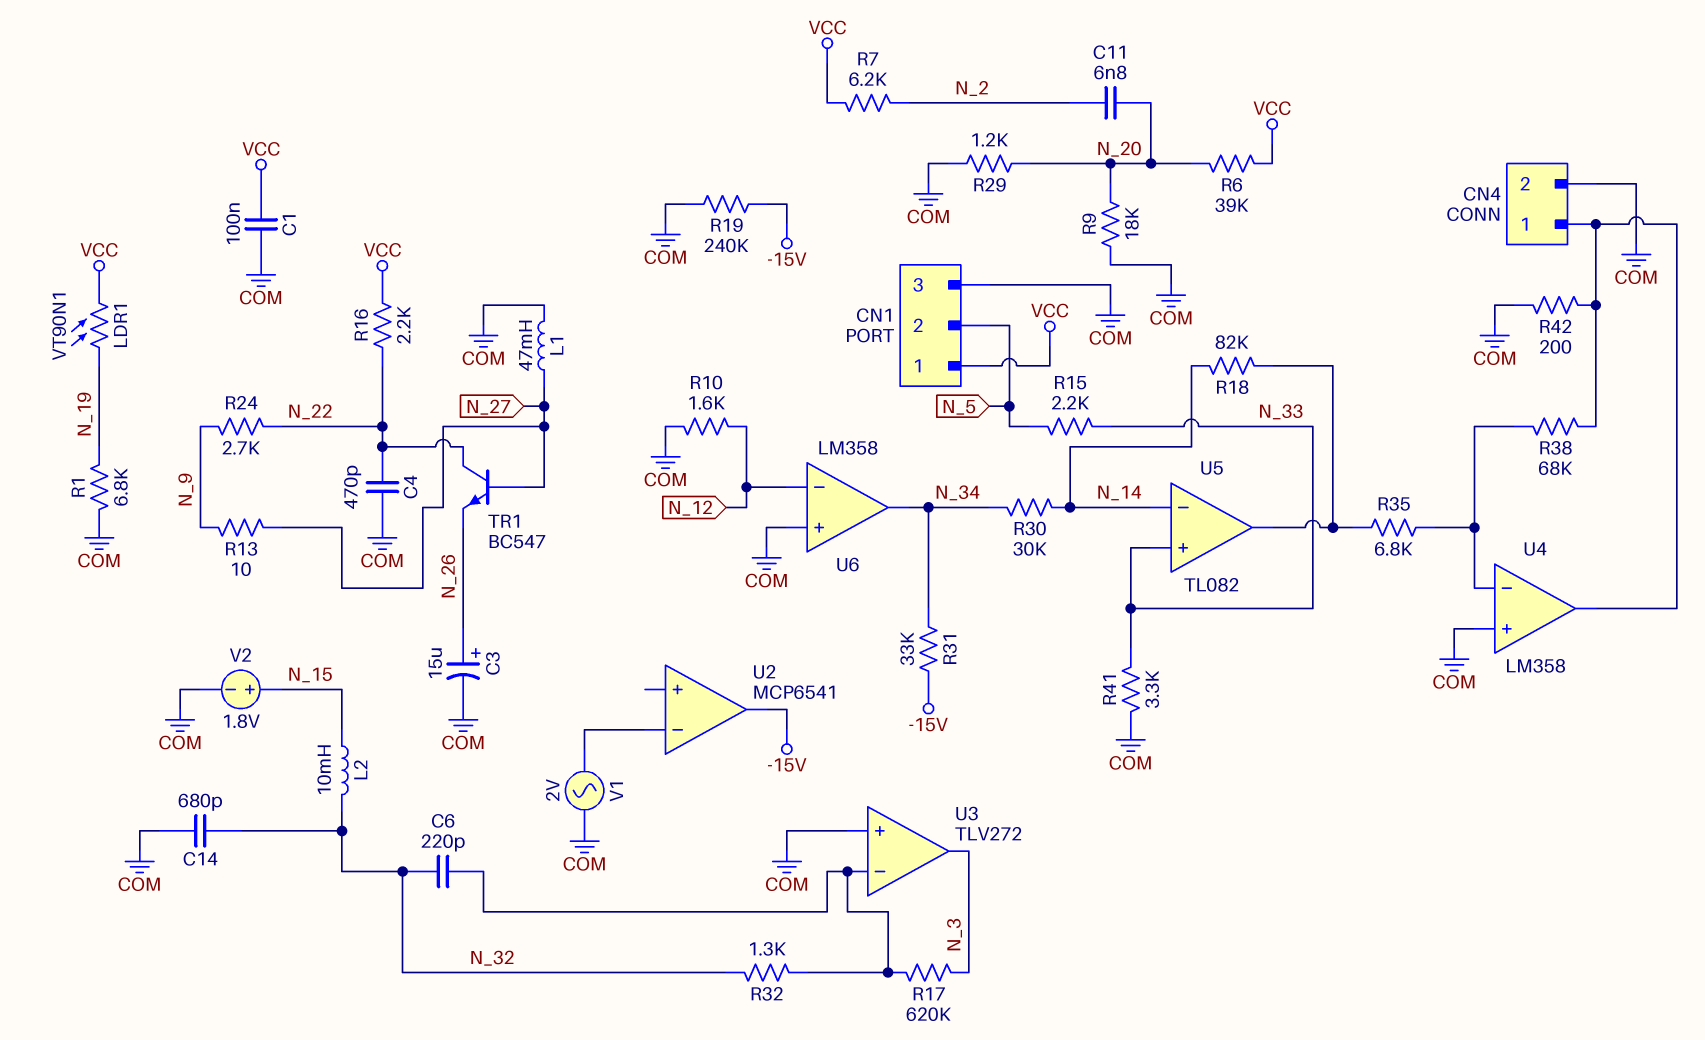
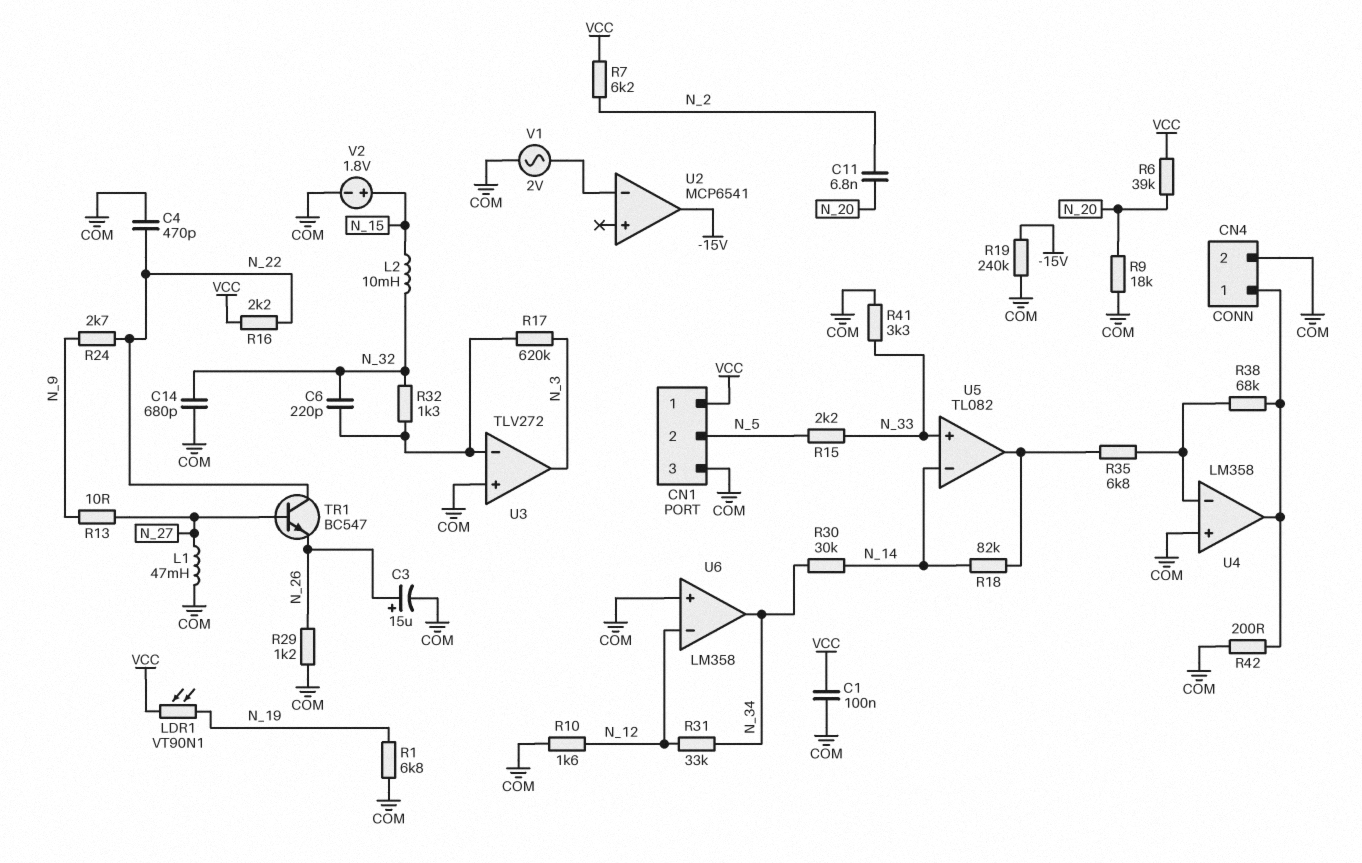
R29: 1.2k (COM, N_20) -> 1.2k (COM, N_26)
R31: 33k (-15V, N_34) -> 33k (N_12, N_34)

